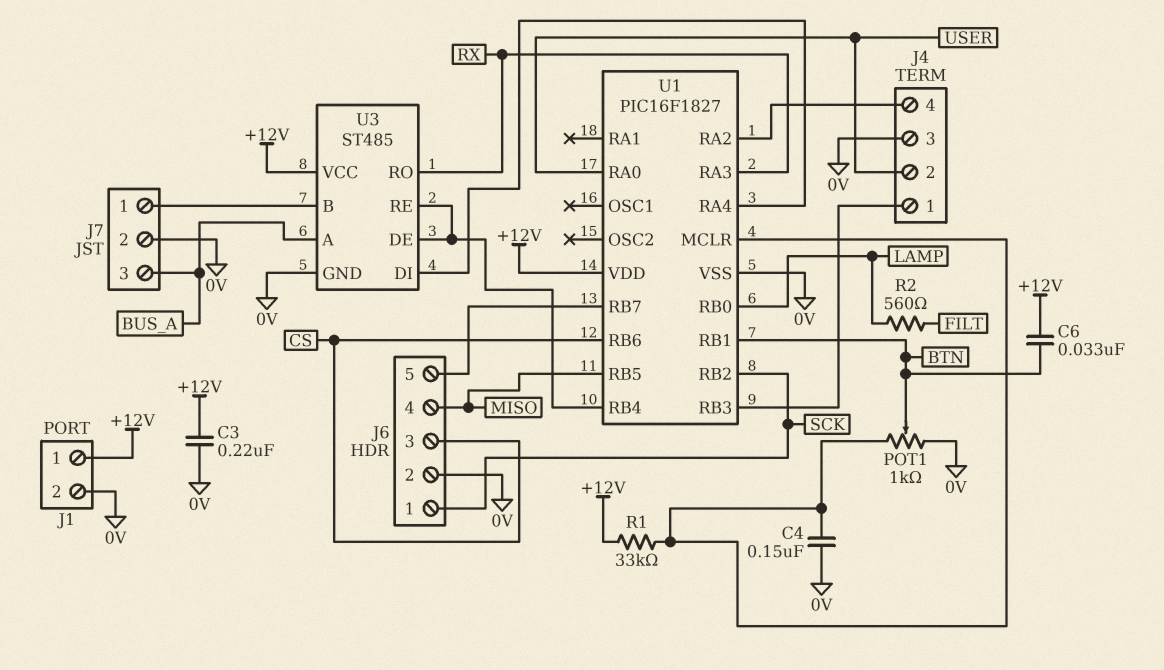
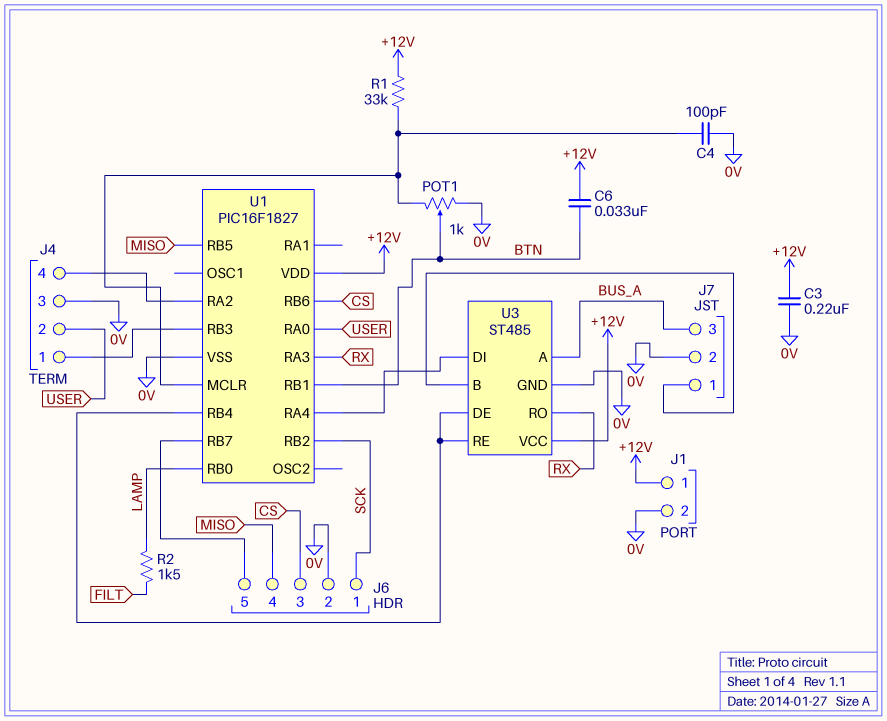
C4: 150nF (0V, U1/MCLR) -> 100pF (0V, U1/MCLR)
R2: 560 (FILT, LAMP) -> 1.5k (FILT, LAMP)

